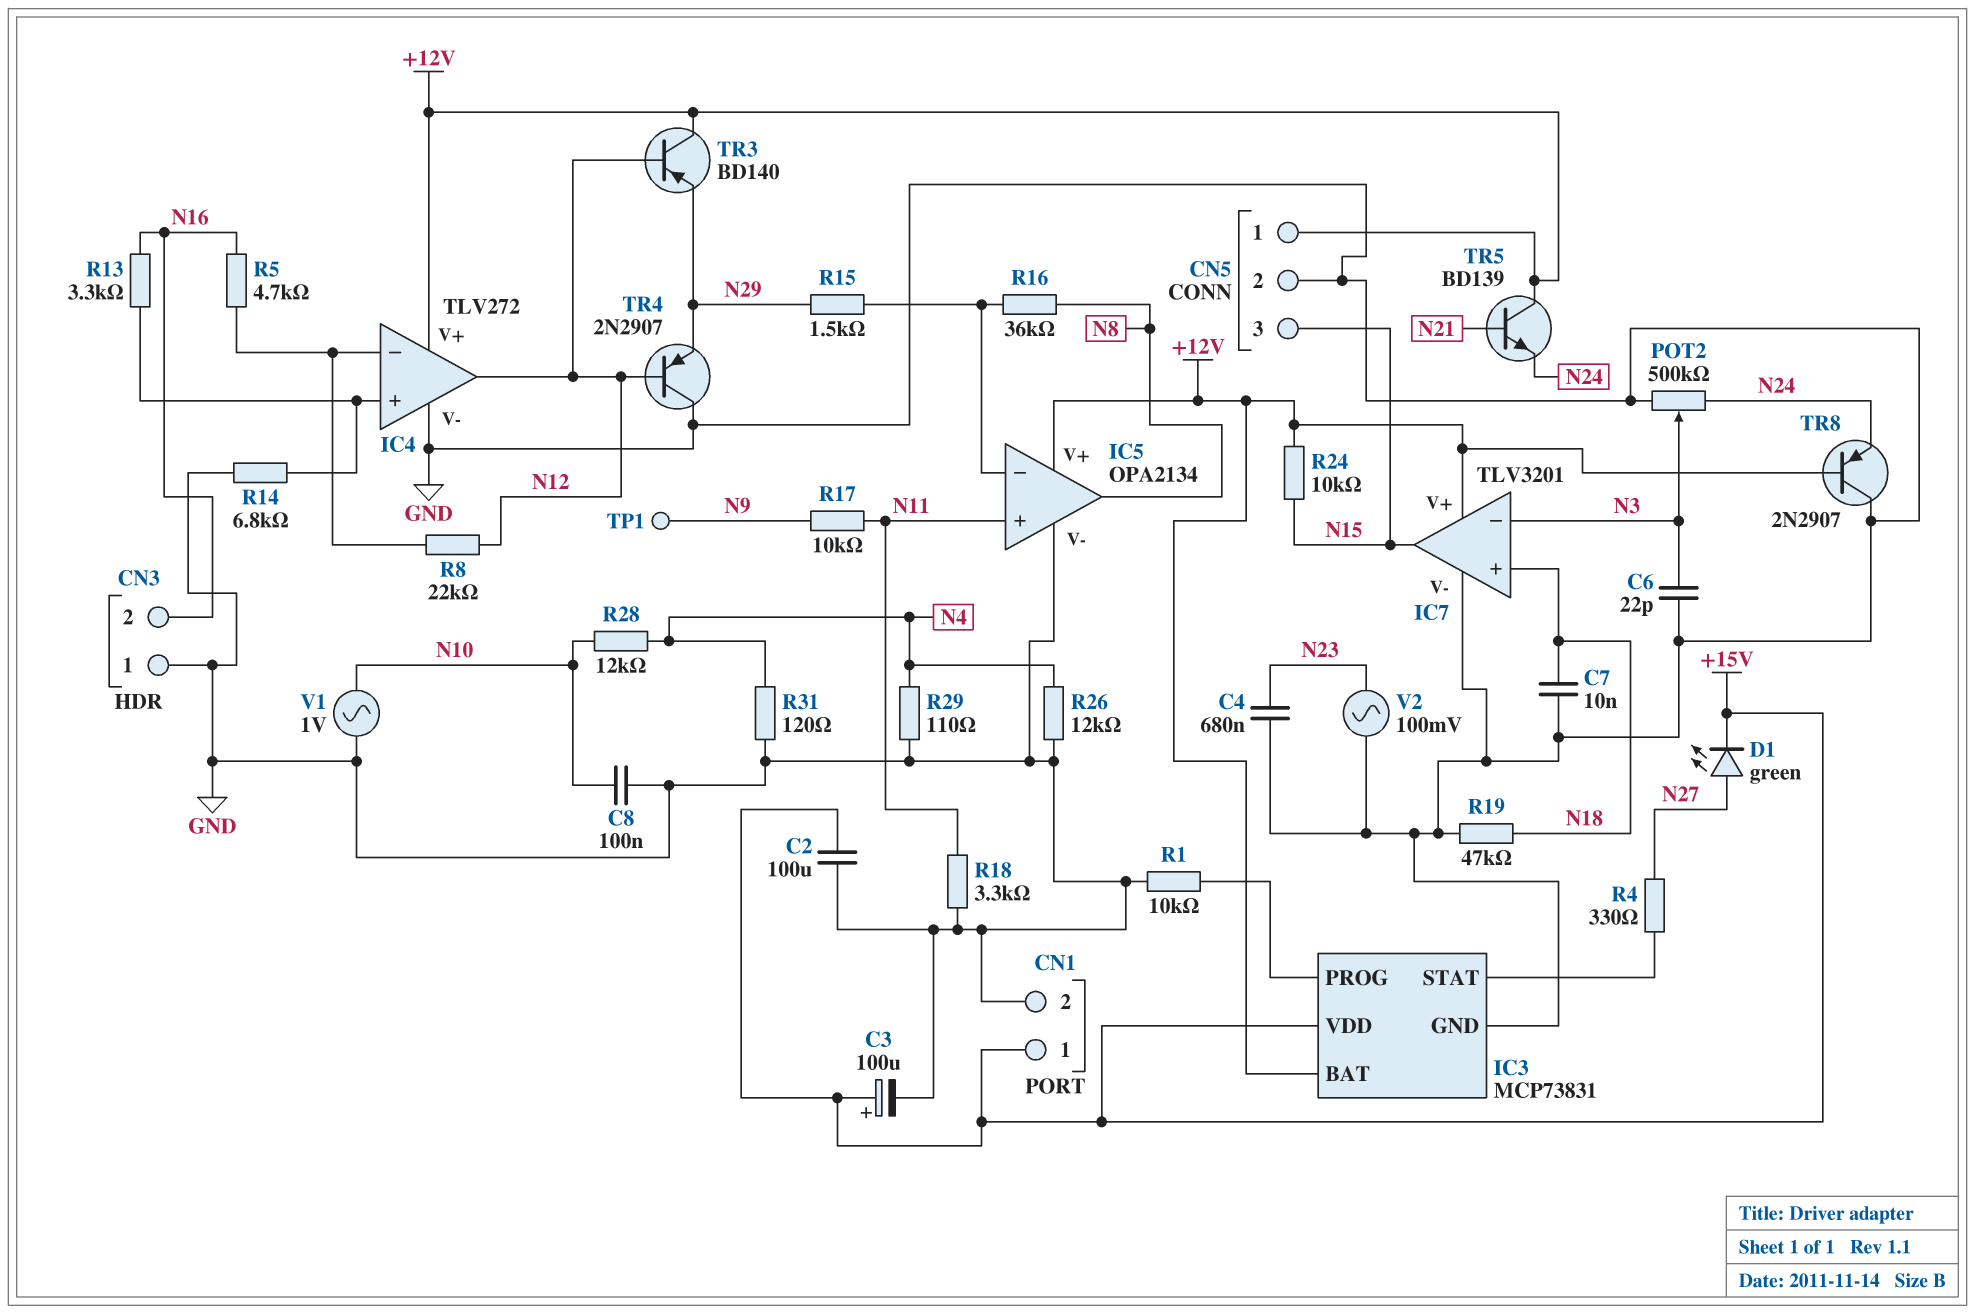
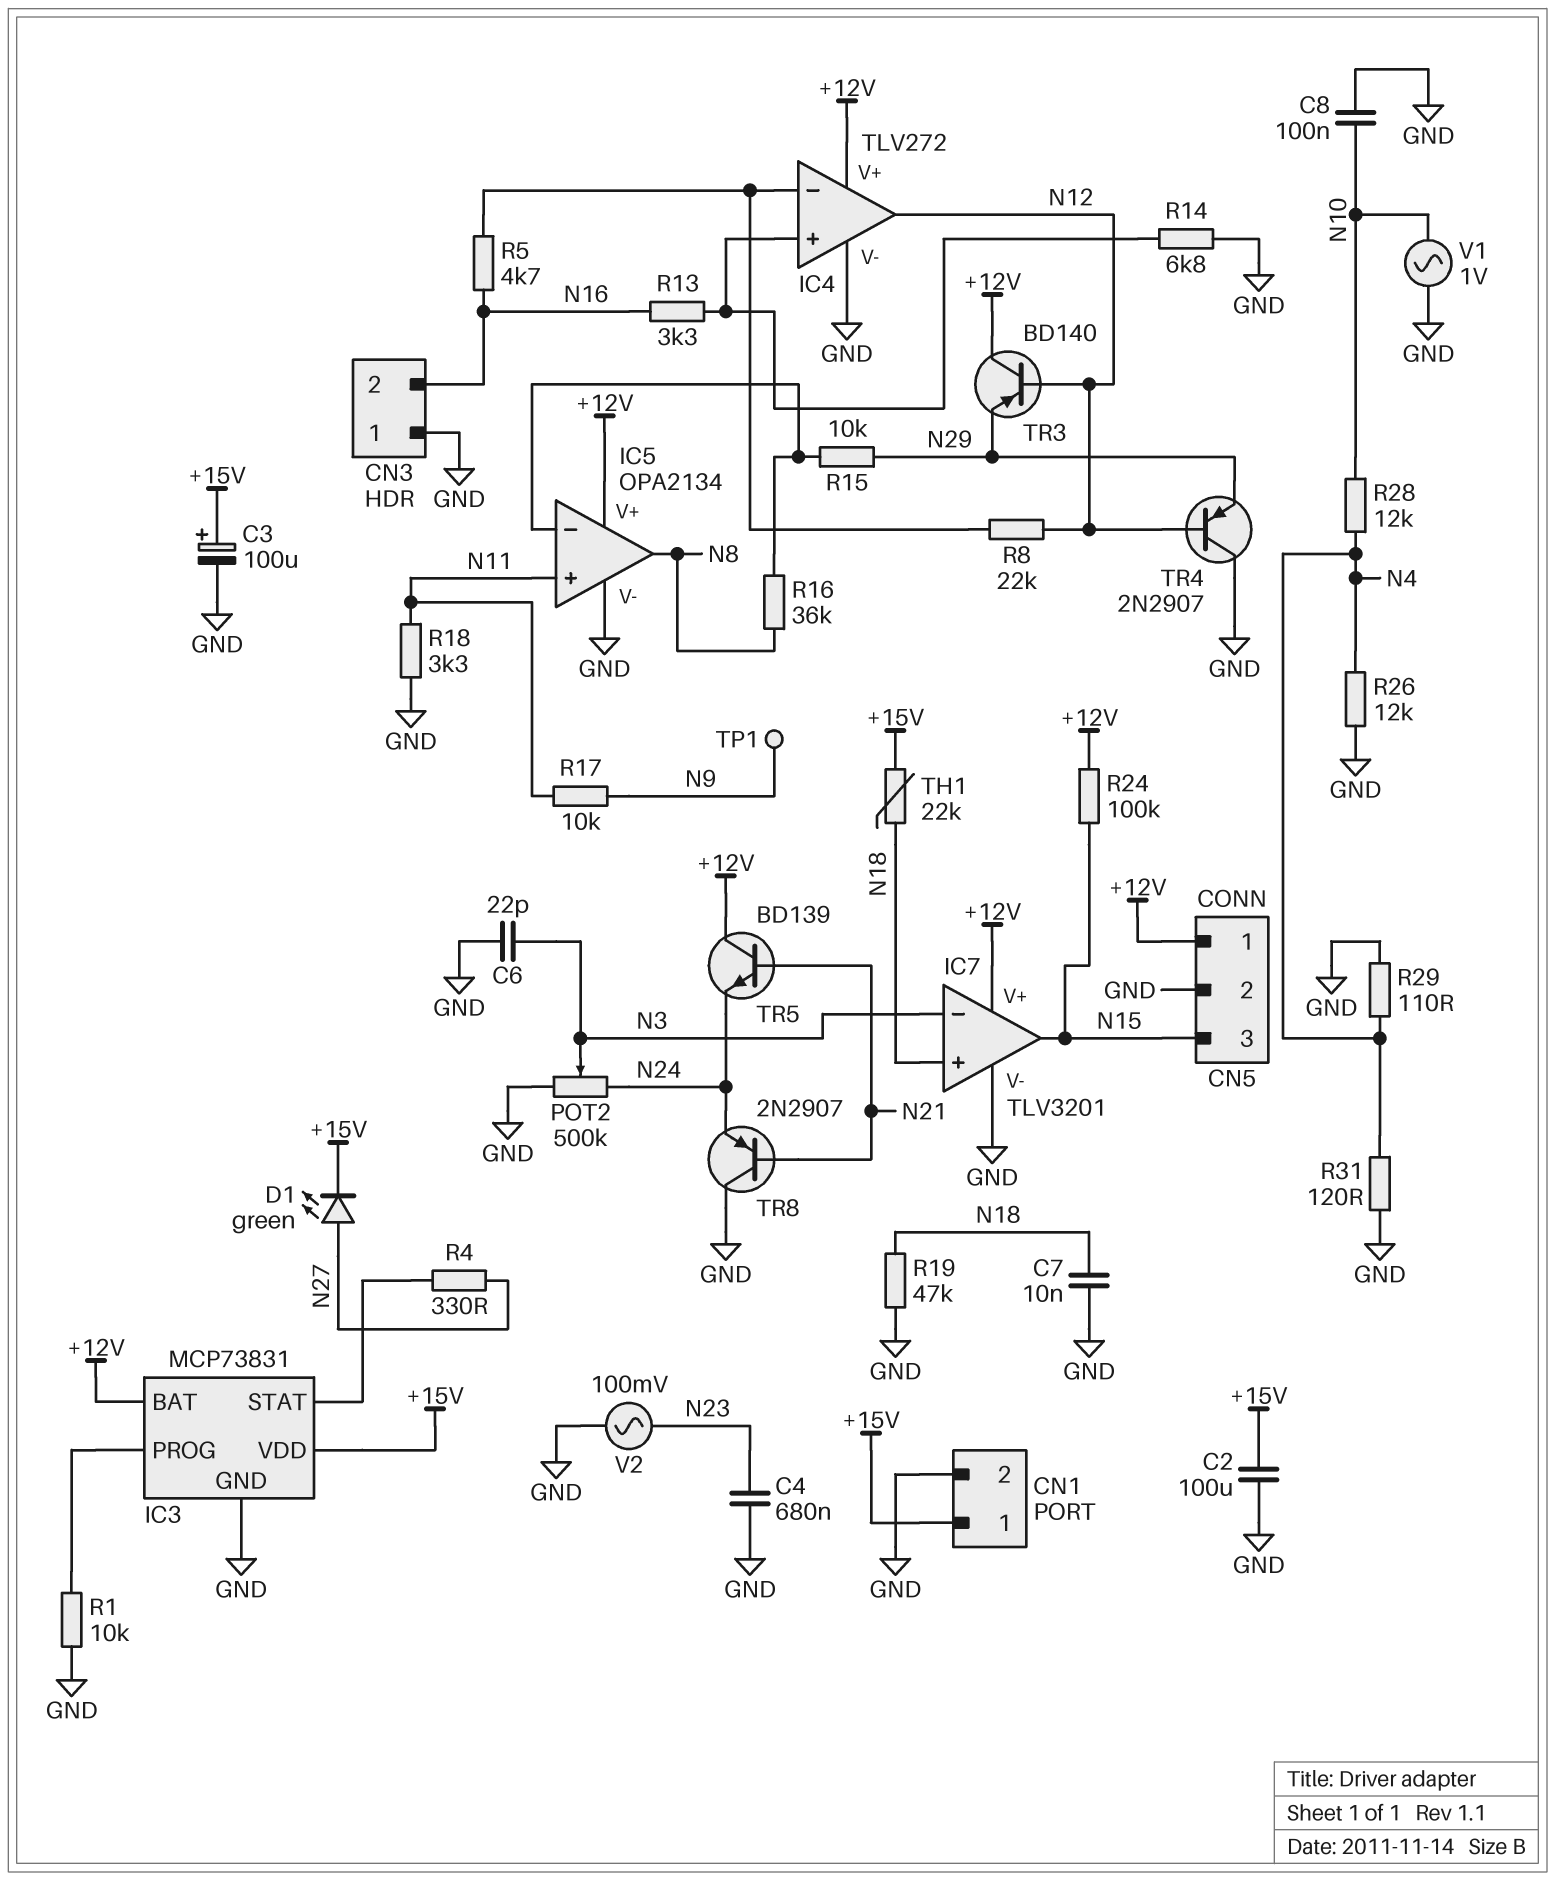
R15: 1.5k (IC5/in-, N29) -> 10k (IC5/in-, N29)
R24: 10k (+12V, N15) -> 100k (+12V, N15)
TH1: none -> 22k (+15V, N18)
TR8: PNP 2N2907 (B +12V, C GND, E N24) -> PNP 2N2907 (B N21, C GND, E N24)

